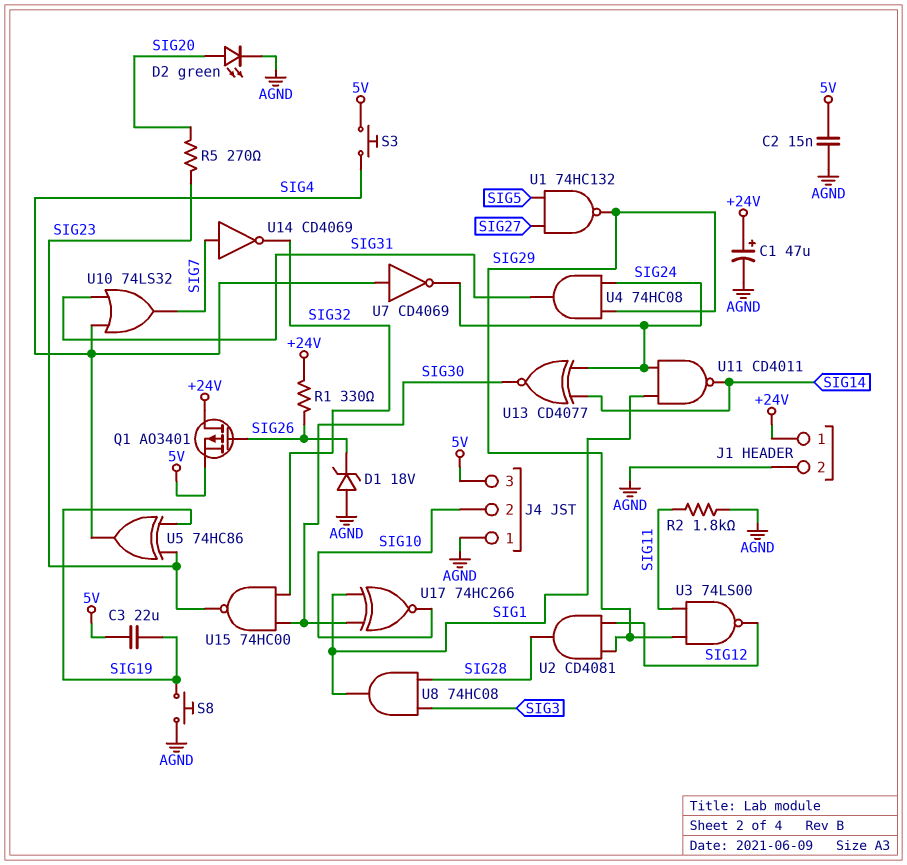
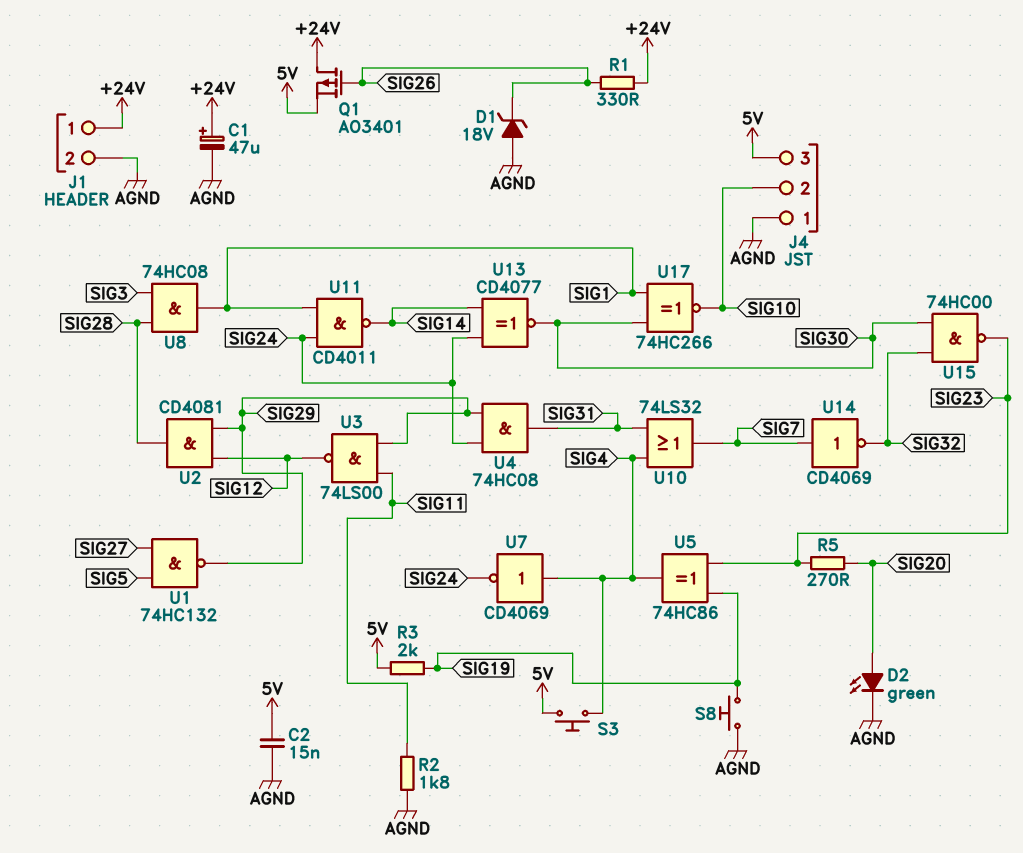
C3: 22uF (5V, SIG19) -> none
R3: none -> 2k (5V, SIG19)

